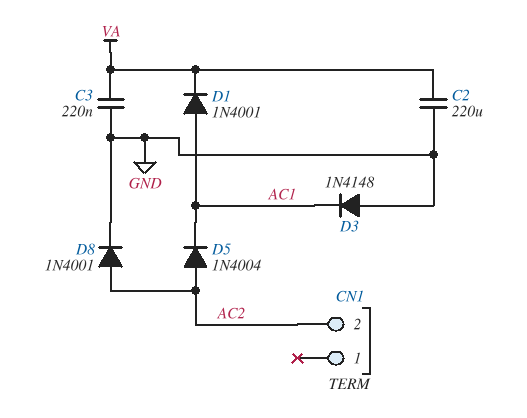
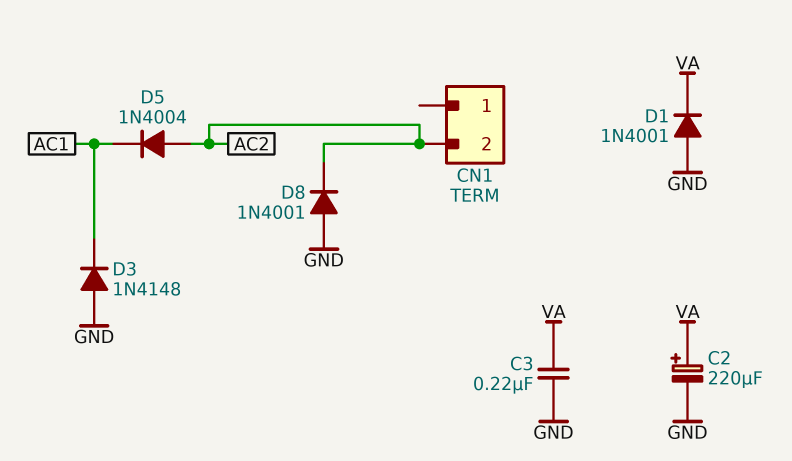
C2: 220uF (GND, VA) -> 220uF (plus VA, minus GND)
D1: diode 1N4001 (A AC1, K VA) -> diode 1N4001 (A GND, K VA)
D8: diode 1N4001 (A AC2, K GND) -> diode 1N4001 (A GND, K AC2)

